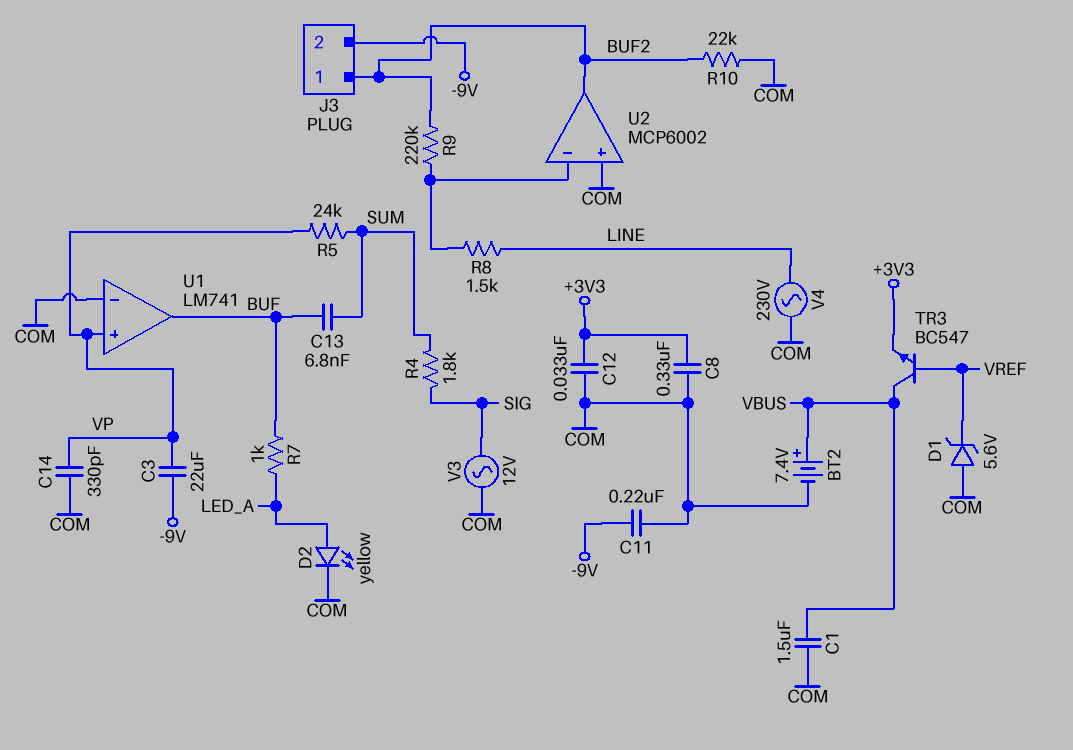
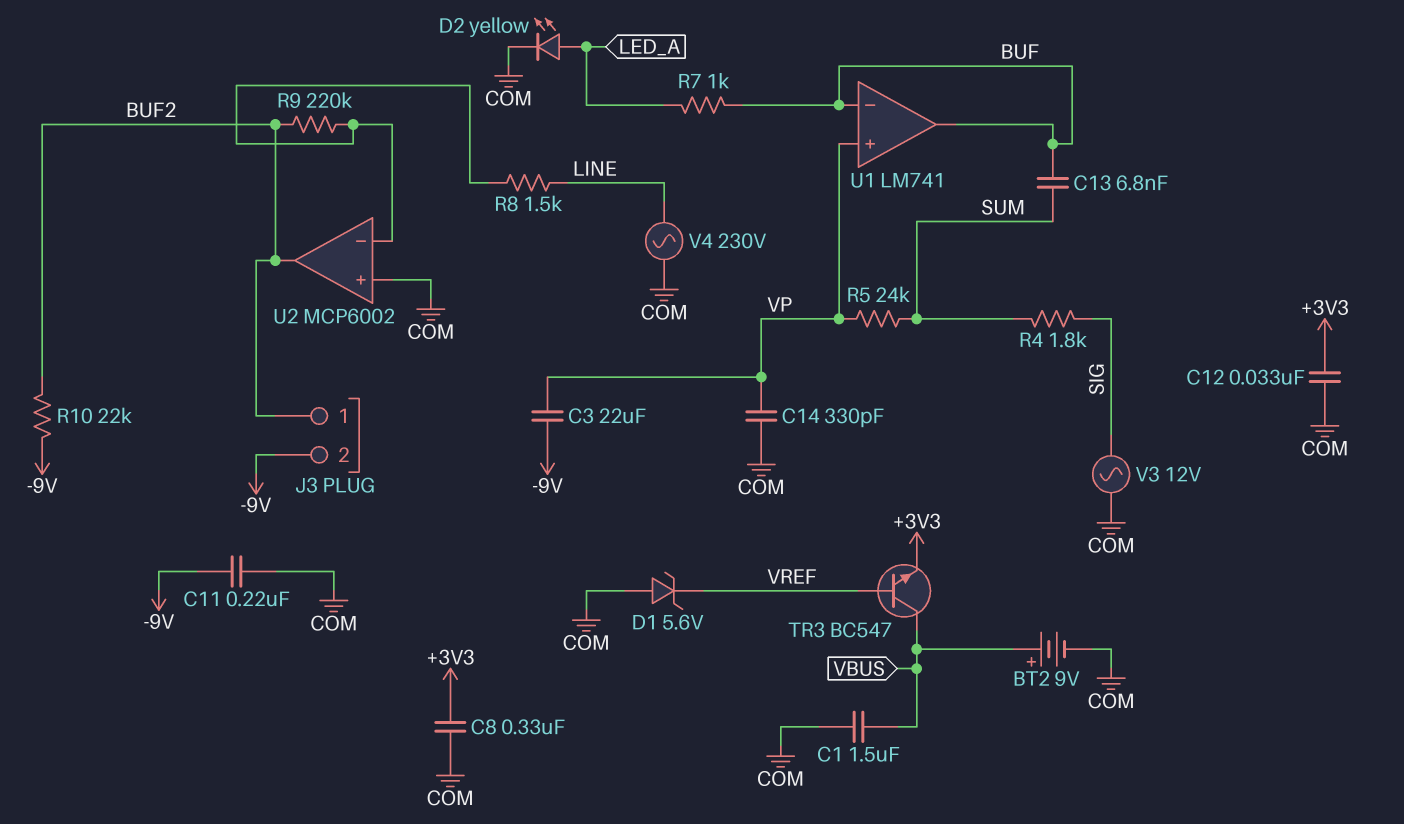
BT2: 7.4V (plus VBUS, minus COM) -> 9V (plus VBUS, minus COM)
R10: 22k (BUF2, COM) -> 22k (-9V, BUF2)
U1 pin in-: COM -> BUF

